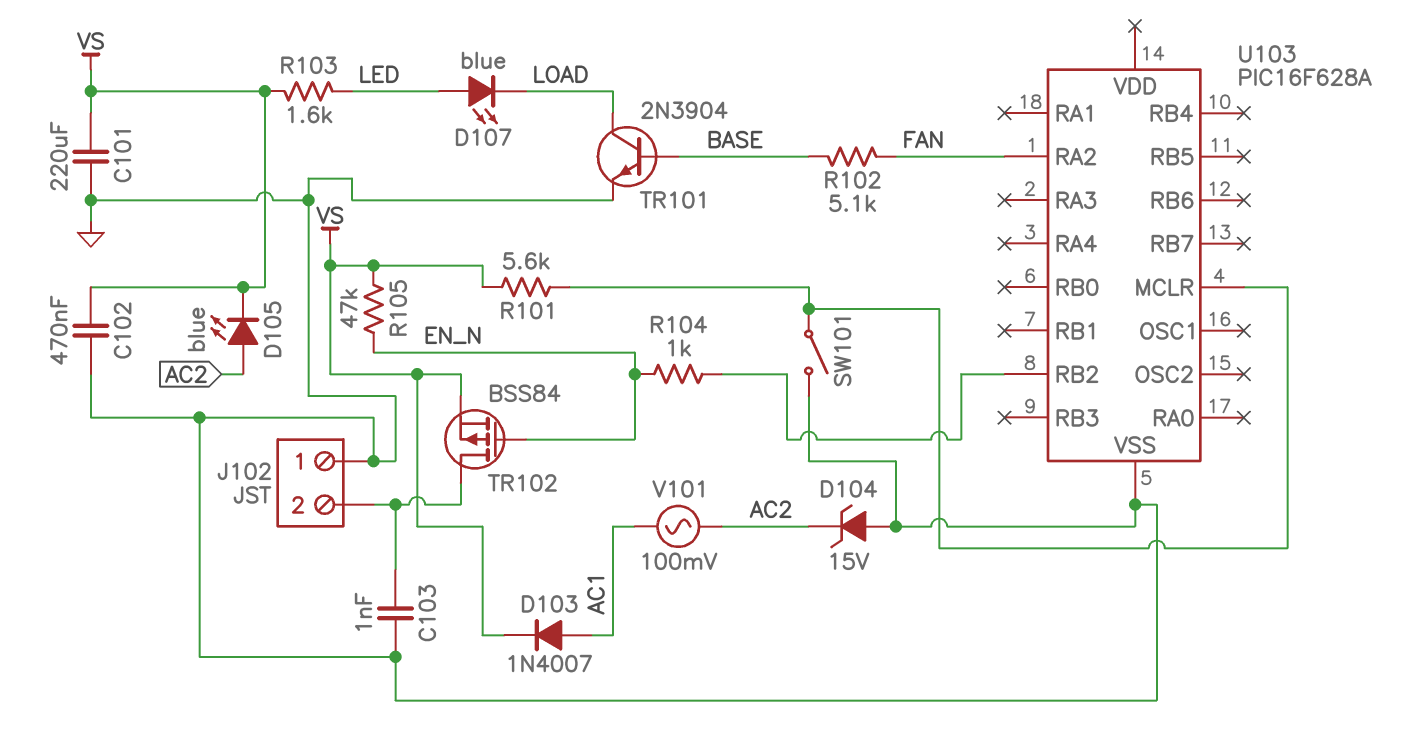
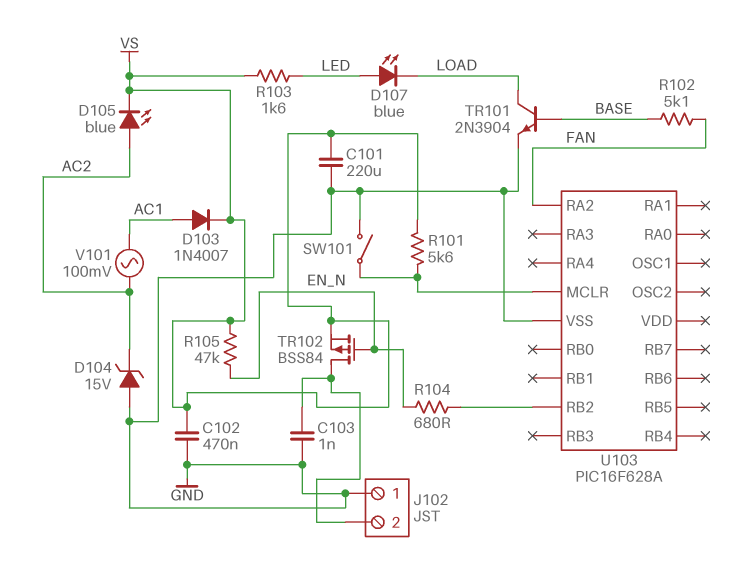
R104: 1k (EN_N, U103/RB2) -> 680 (EN_N, U103/RB2)

